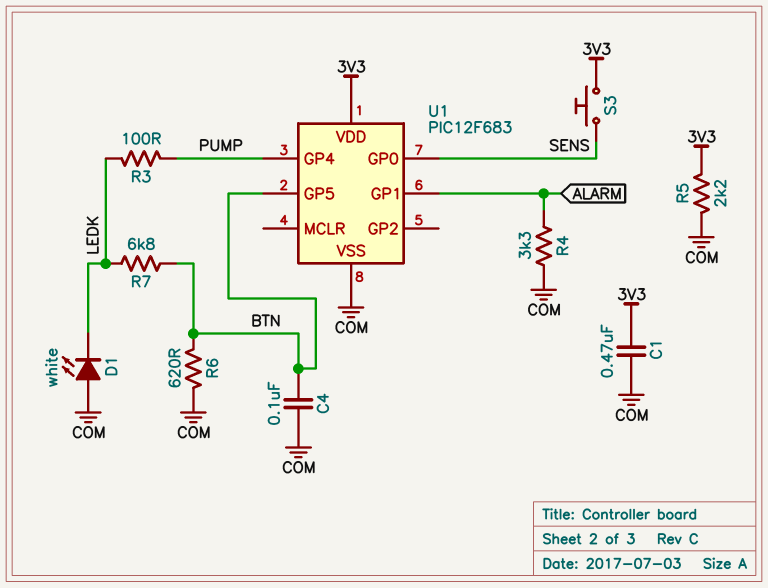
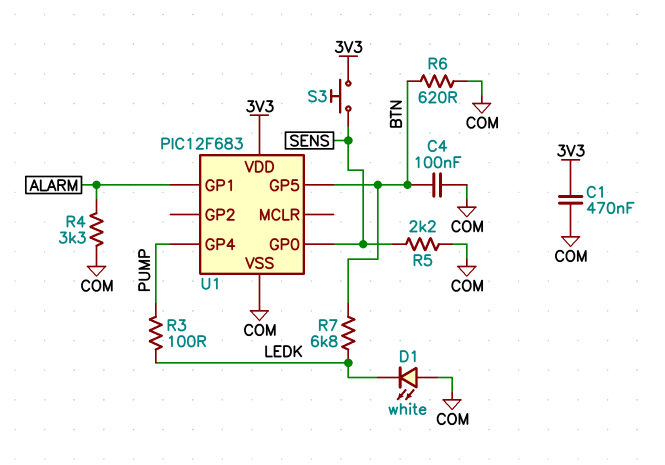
R5: 2.2k (3V3, COM) -> 2.2k (COM, SENS)

